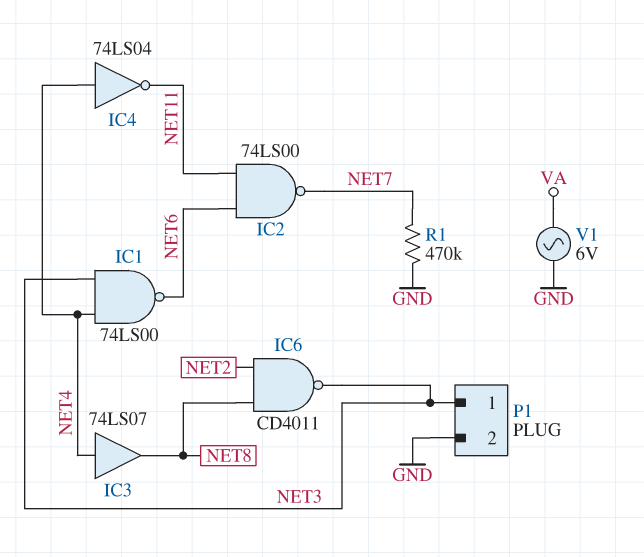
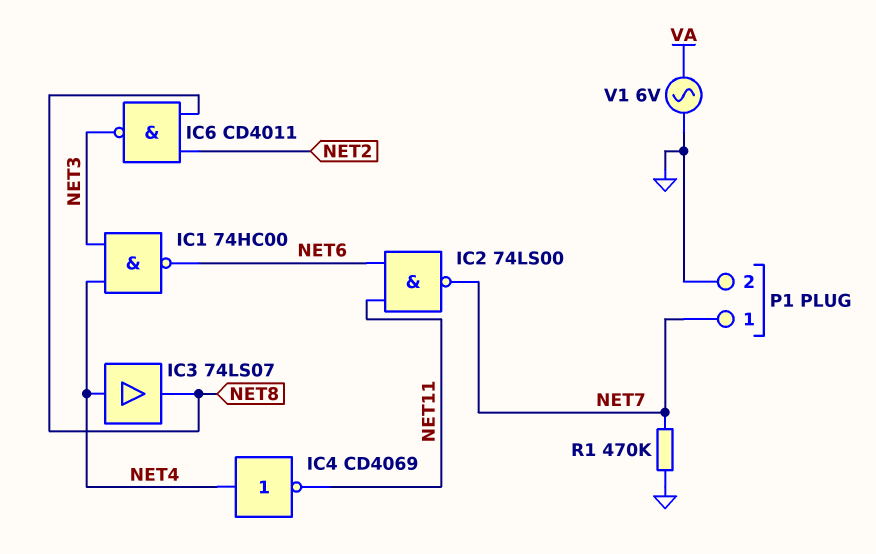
IC1: NAND 74LS00 (in NET3, in NET4, out NET6) -> NAND 74HC00 (in NET3, in NET4, out NET6)
IC4: NOT 74LS04 (in NET4, out NET11) -> NOT CD4069 (in NET4, out NET11)
P1 pin 1: NET3 -> NET7

